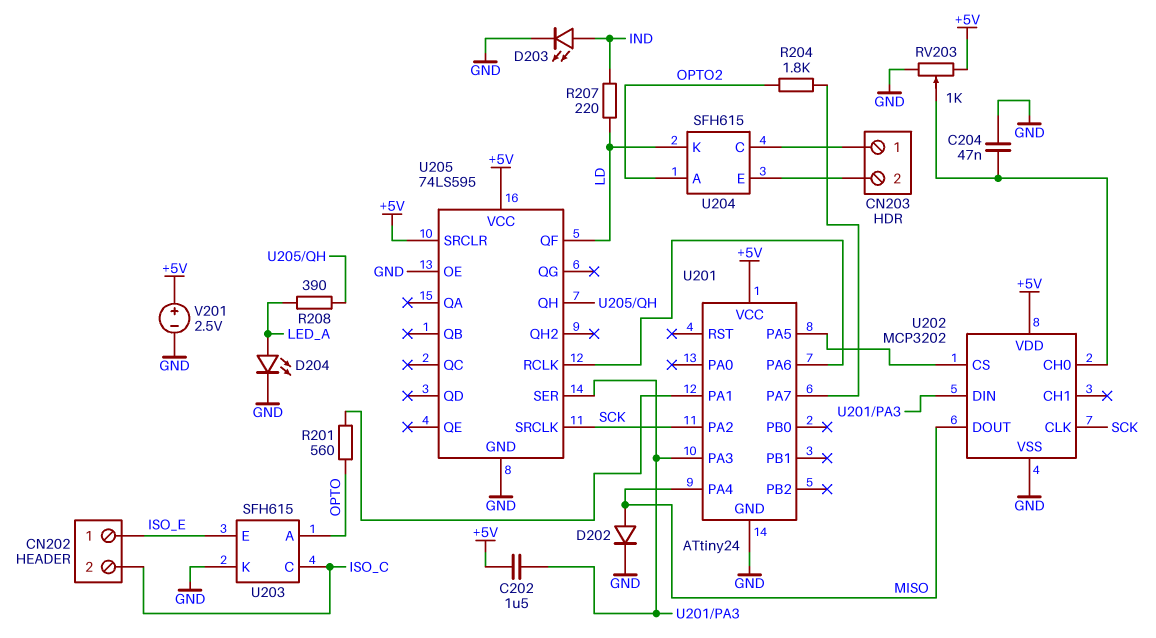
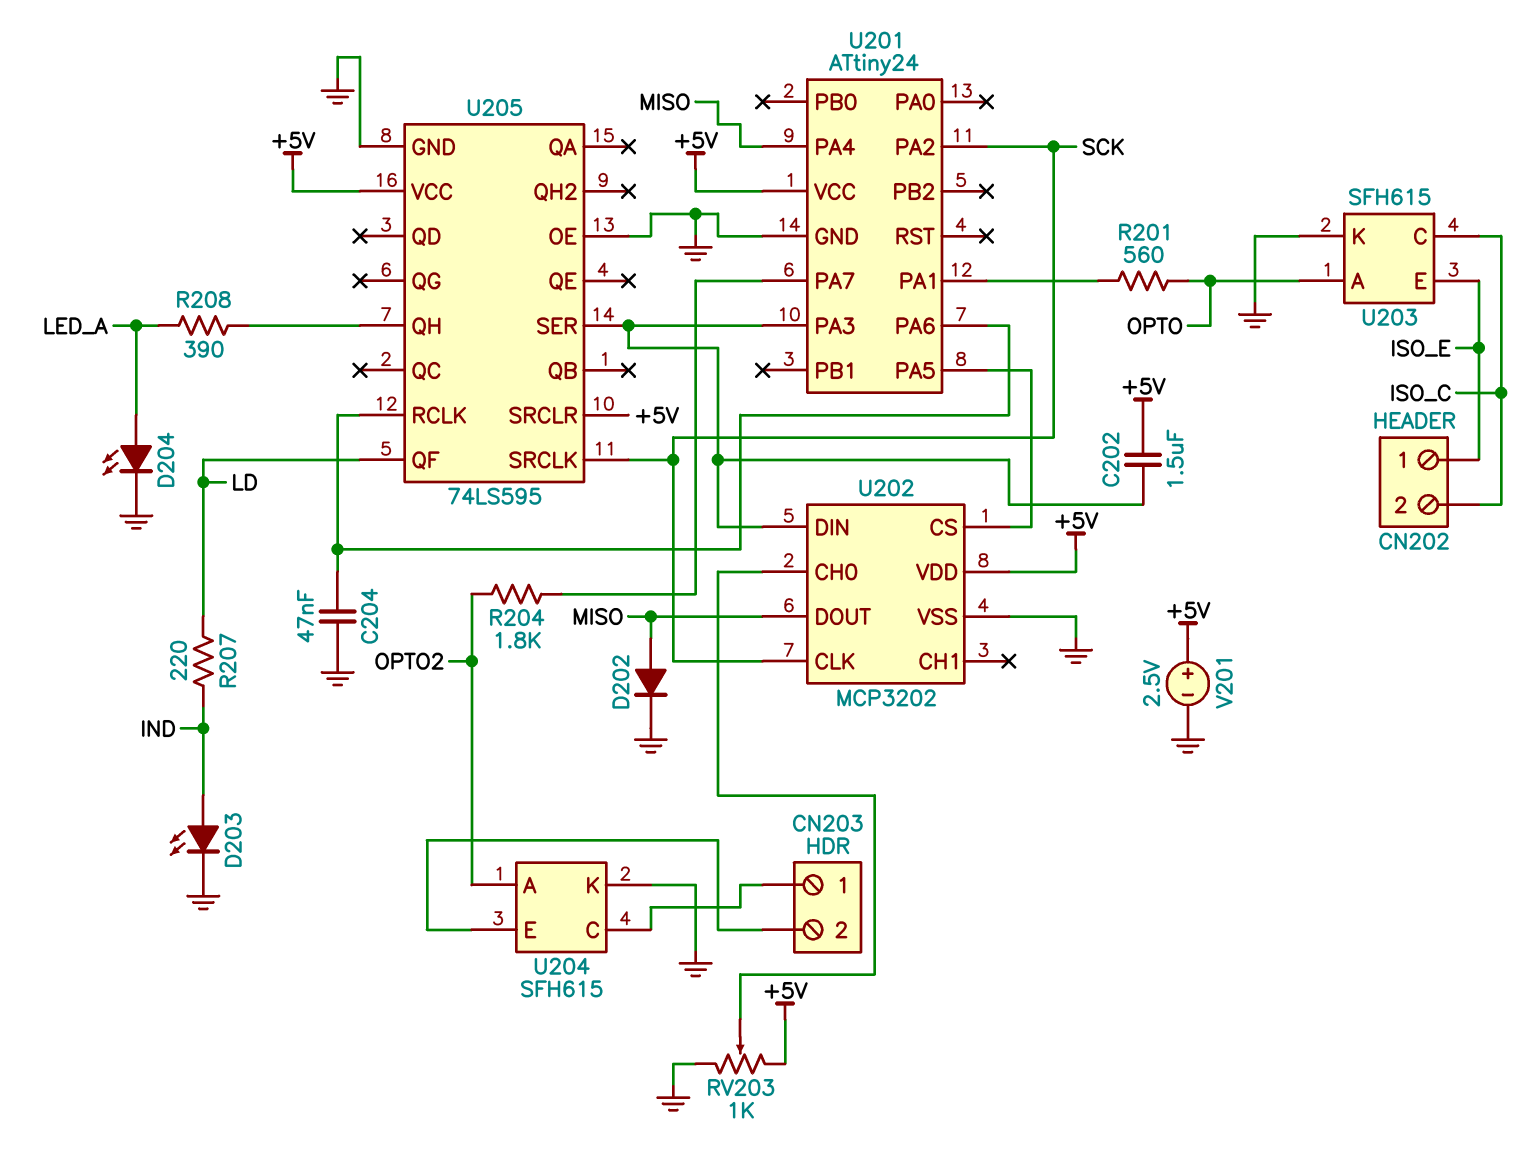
C204: 47nF (GND, U202/CH0) -> 47nF (GND, U201/PA6)
U204 pin K: LD -> GND

